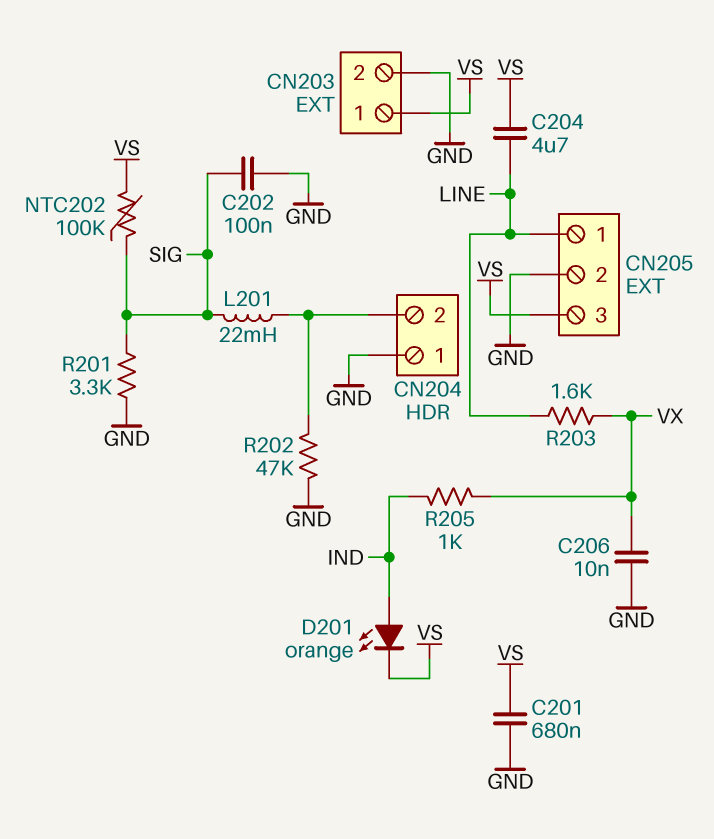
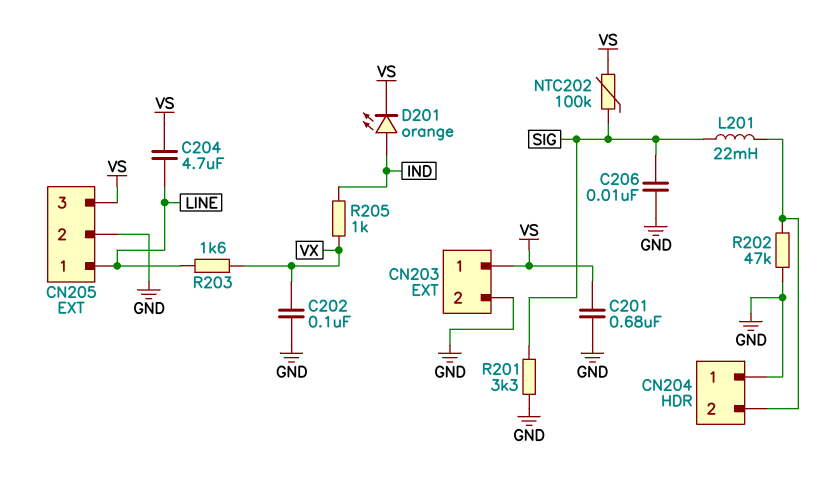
C202: 100nF (GND, SIG) -> 100nF (GND, VX)
C206: 10nF (GND, VX) -> 10nF (GND, SIG)

